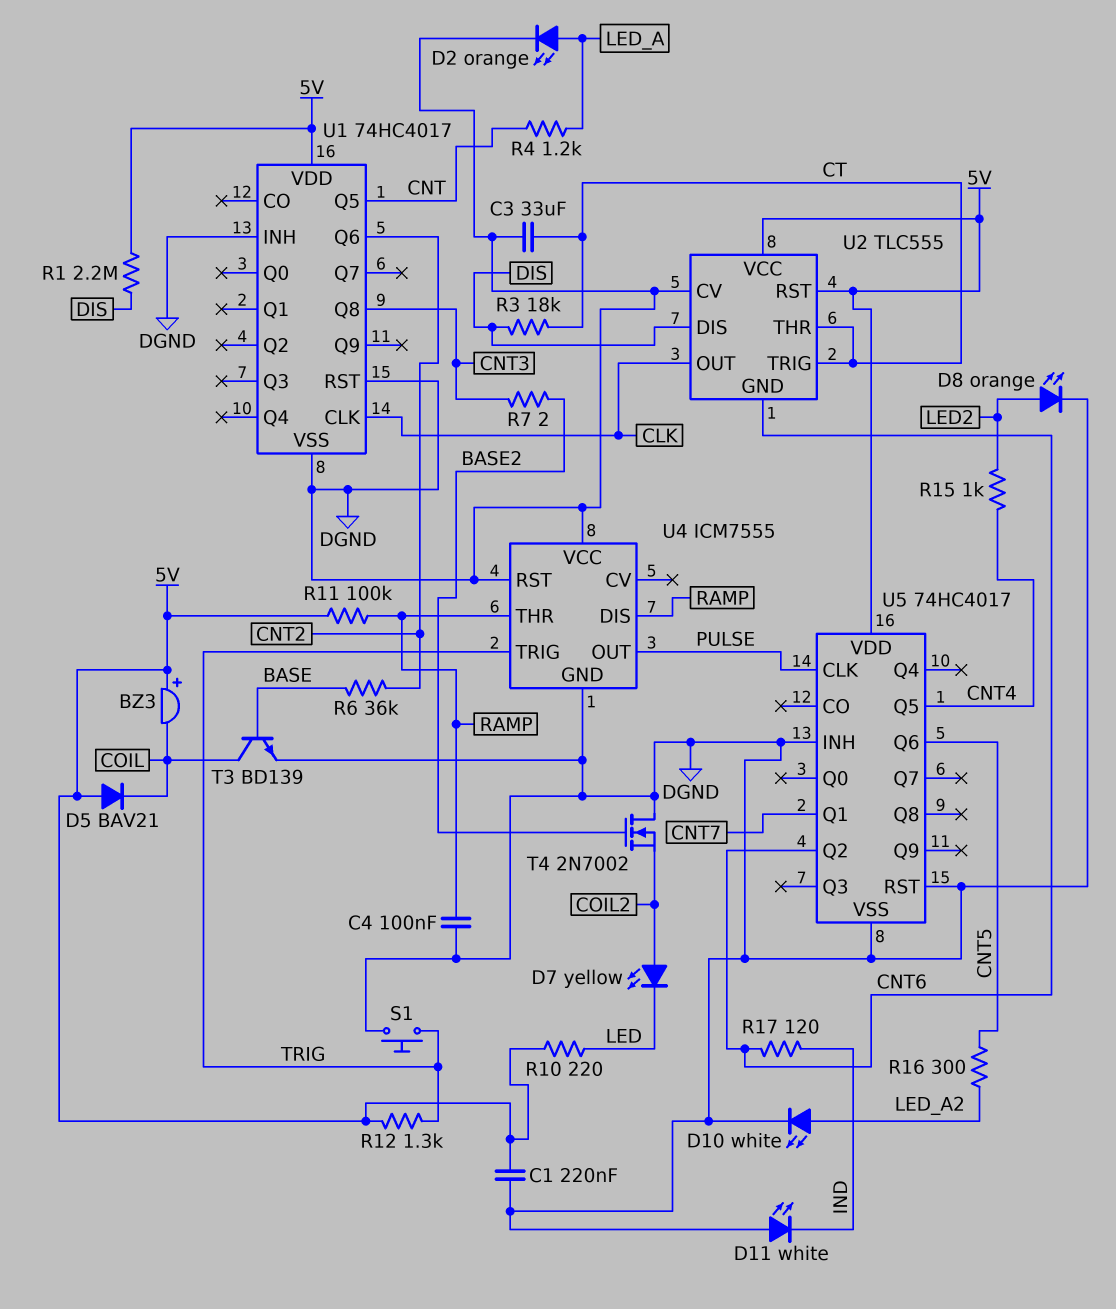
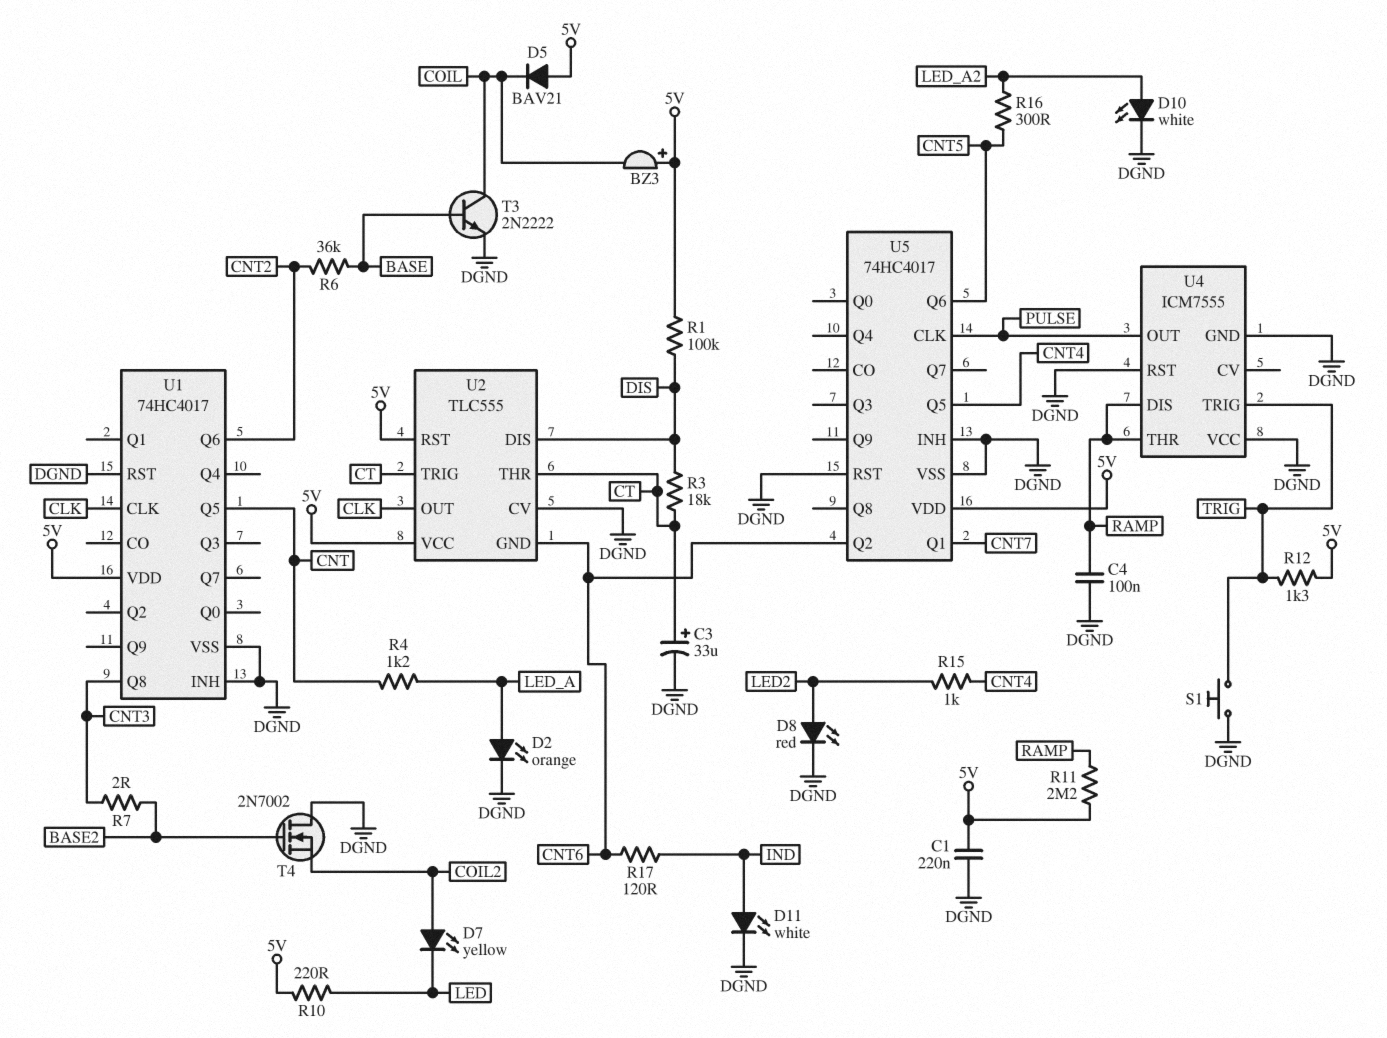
C3: 33uF (CT, DGND) -> 33uF (plus CT, minus DGND)
D8: LED orange (A LED2, K DGND) -> LED red (A LED2, K DGND)
D11: LED white (A DGND, K IND) -> LED white (A IND, K DGND)
R1: 2.2M (5V, DIS) -> 100k (5V, DIS)
R11: 100k (5V, RAMP) -> 2.2M (5V, RAMP)
T3: NPN BD139 (B BASE, C COIL, E DGND) -> NPN 2N2222 (B BASE, C COIL, E DGND)

